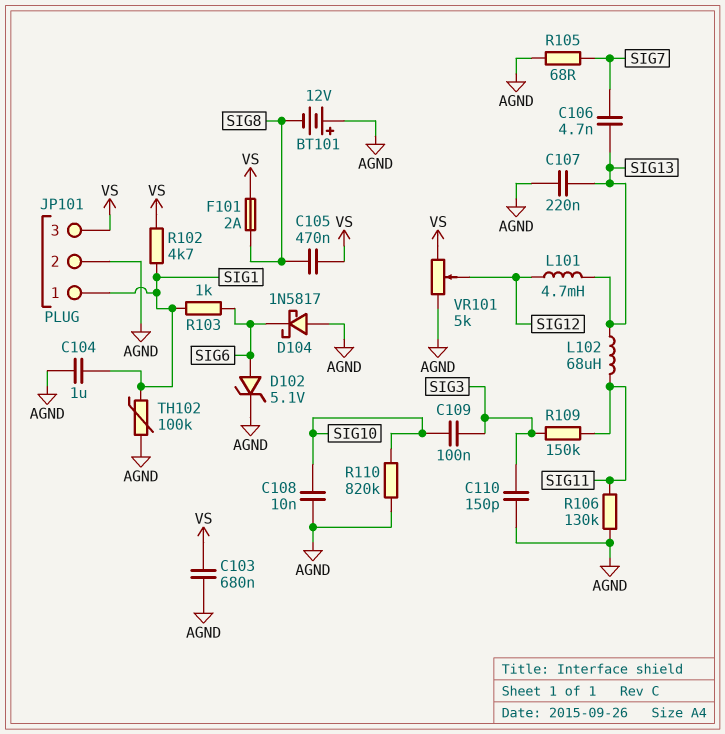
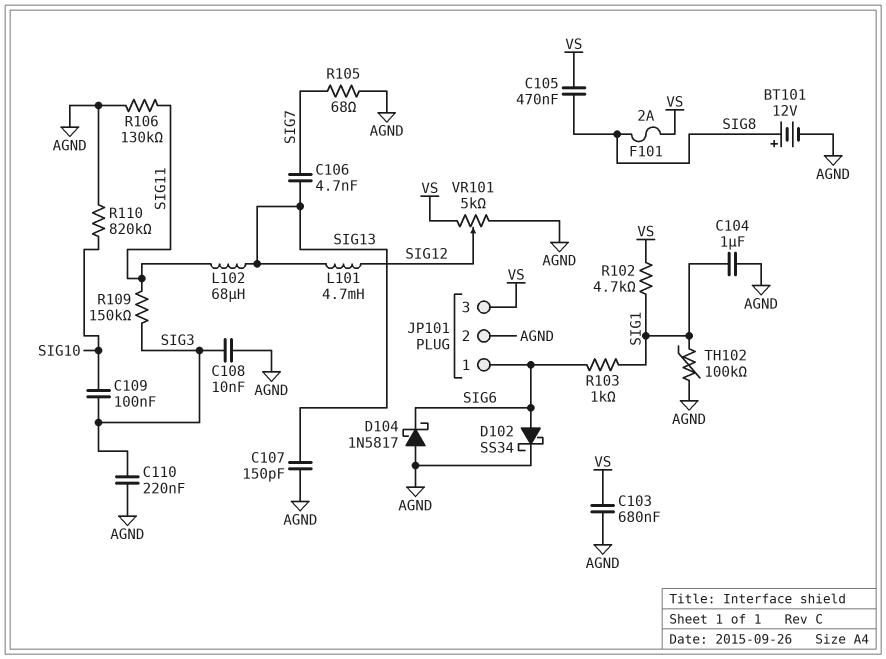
BT101: 12V (plus AGND, minus SIG8) -> 12V (plus SIG8, minus AGND)
C107: 220nF (AGND, SIG13) -> 150pF (AGND, SIG13)
C108: 10nF (AGND, SIG10) -> 10nF (AGND, SIG3)
C110: 150pF (AGND, SIG3) -> 220nF (AGND, SIG3)
D102: zener 5.1V (A SIG6, K AGND) -> schottky SS34 (A SIG6, K AGND)
JP101 pin 1: SIG1 -> SIG6

